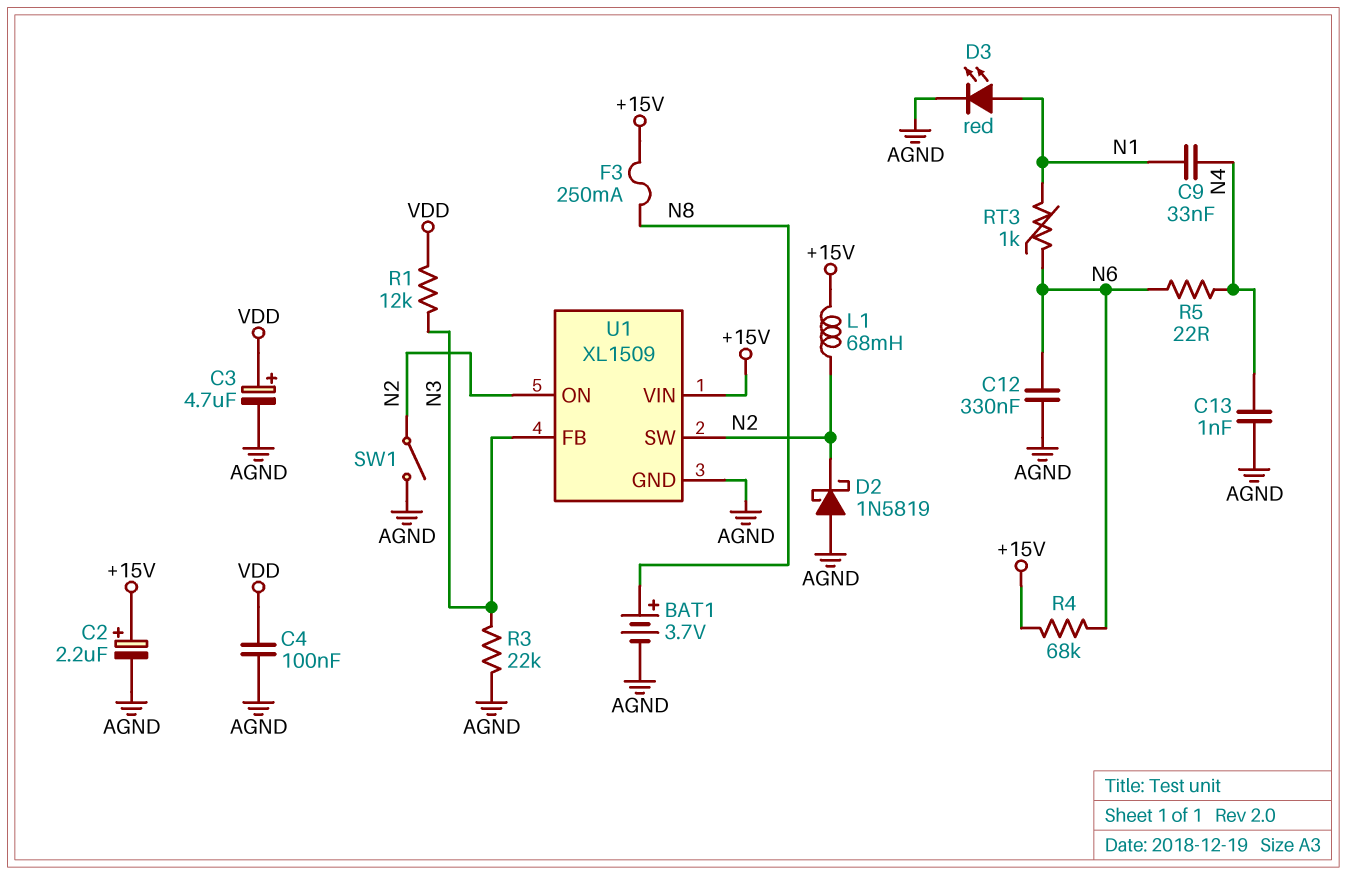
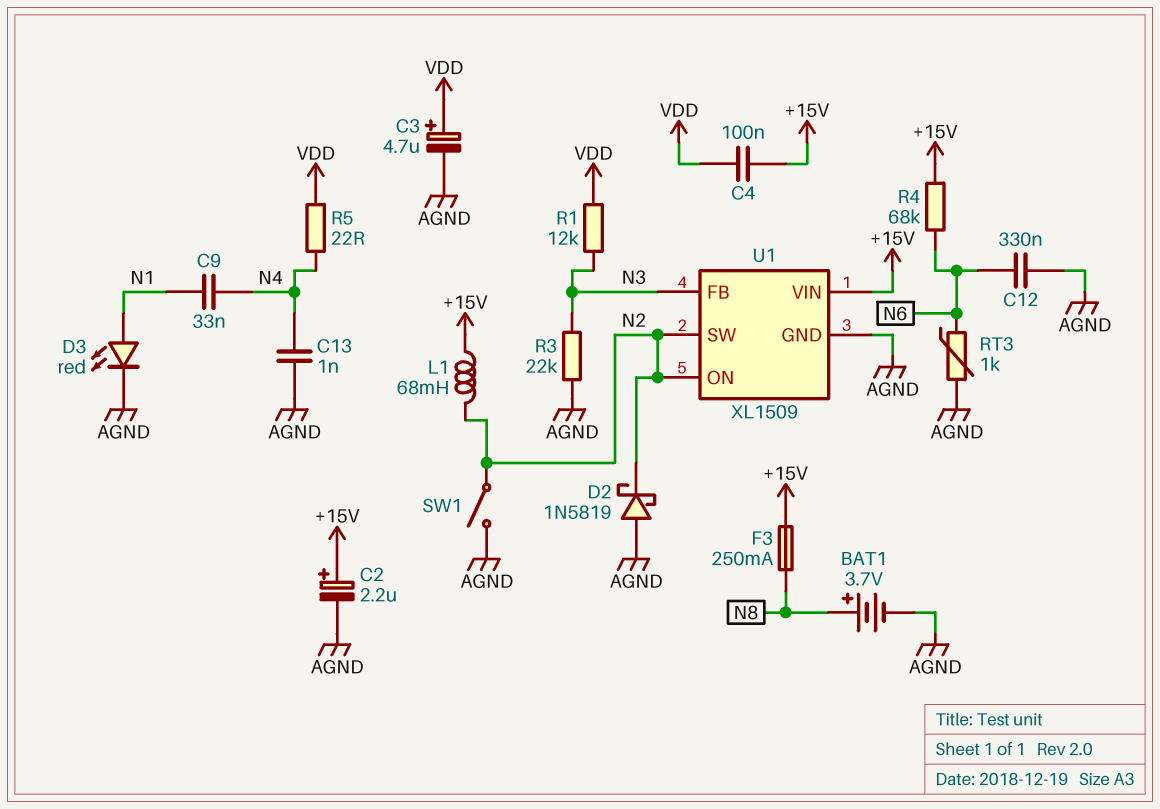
C4: 100nF (AGND, VDD) -> 100nF (+15V, VDD)
R5: 22 (N4, N6) -> 22 (N4, VDD)
RT3: 1k (N1, N6) -> 1k (AGND, N6)

